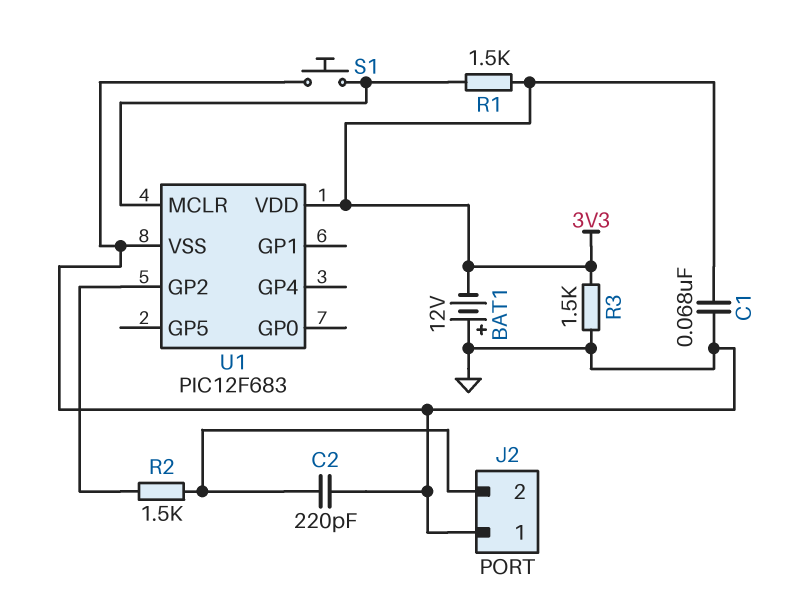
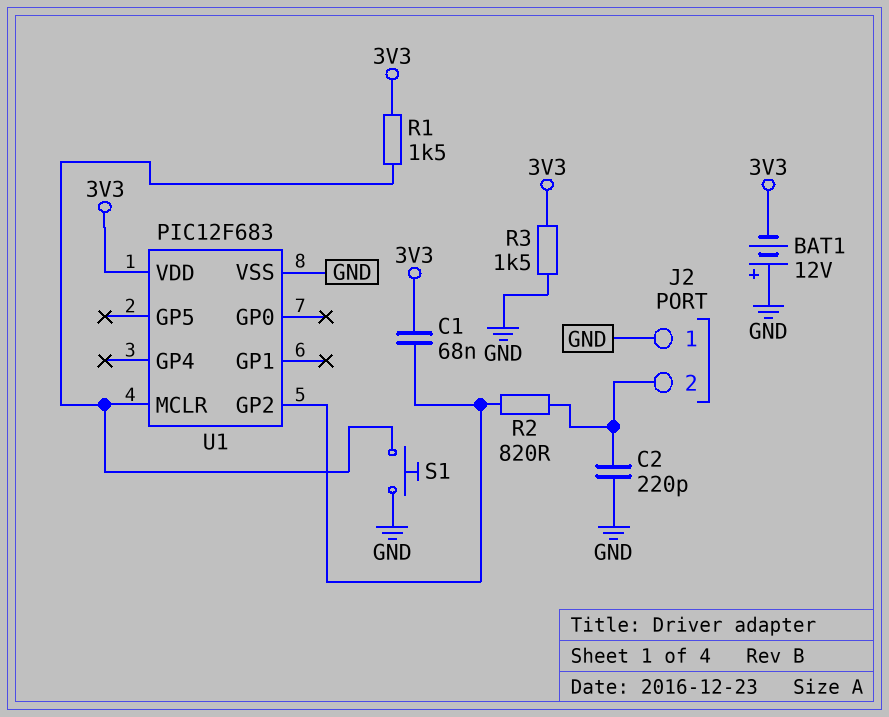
C1: 68nF (3V3, GND) -> 68nF (3V3, U1/GP2)
R2: 1.5k (J2/2, U1/GP2) -> 820 (J2/2, U1/GP2)

